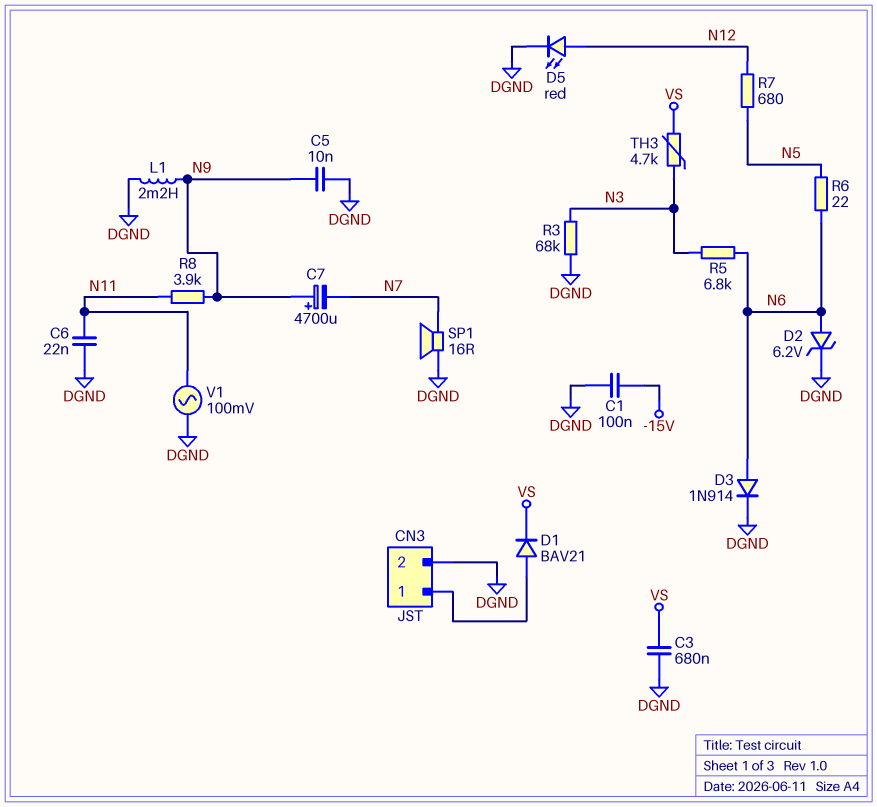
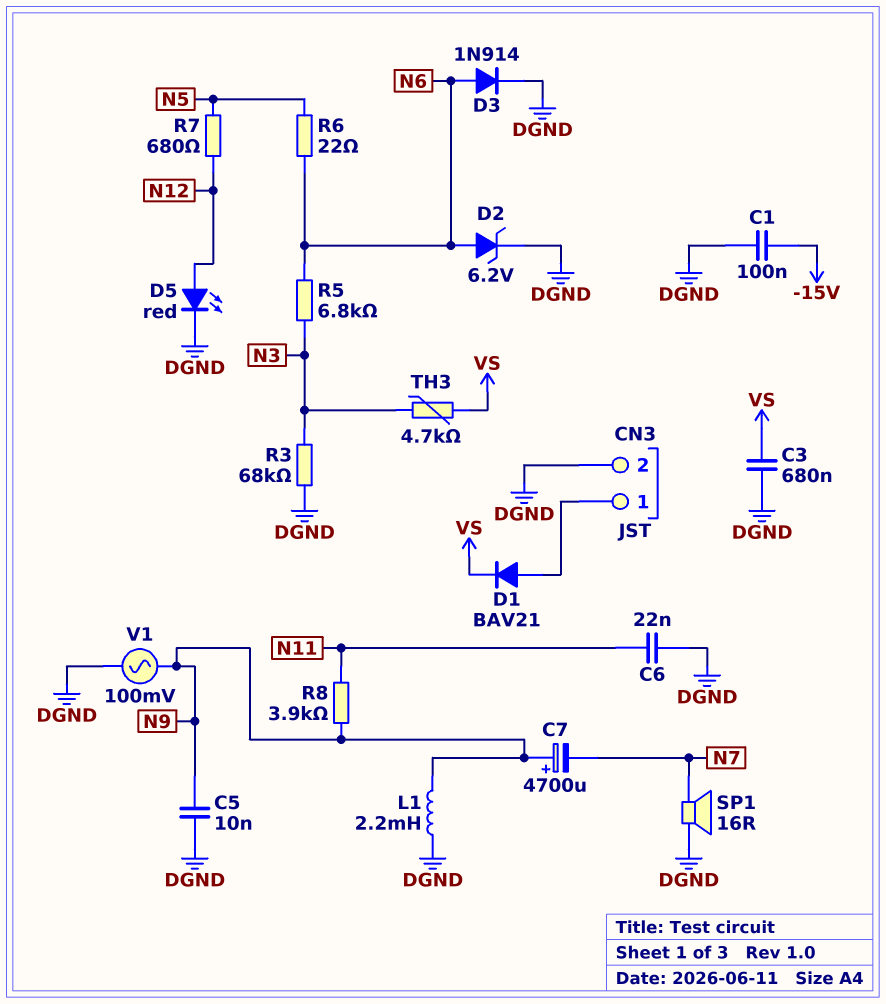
V1: AC 100mV (DGND, N11) -> AC 100mV (DGND, N9)

